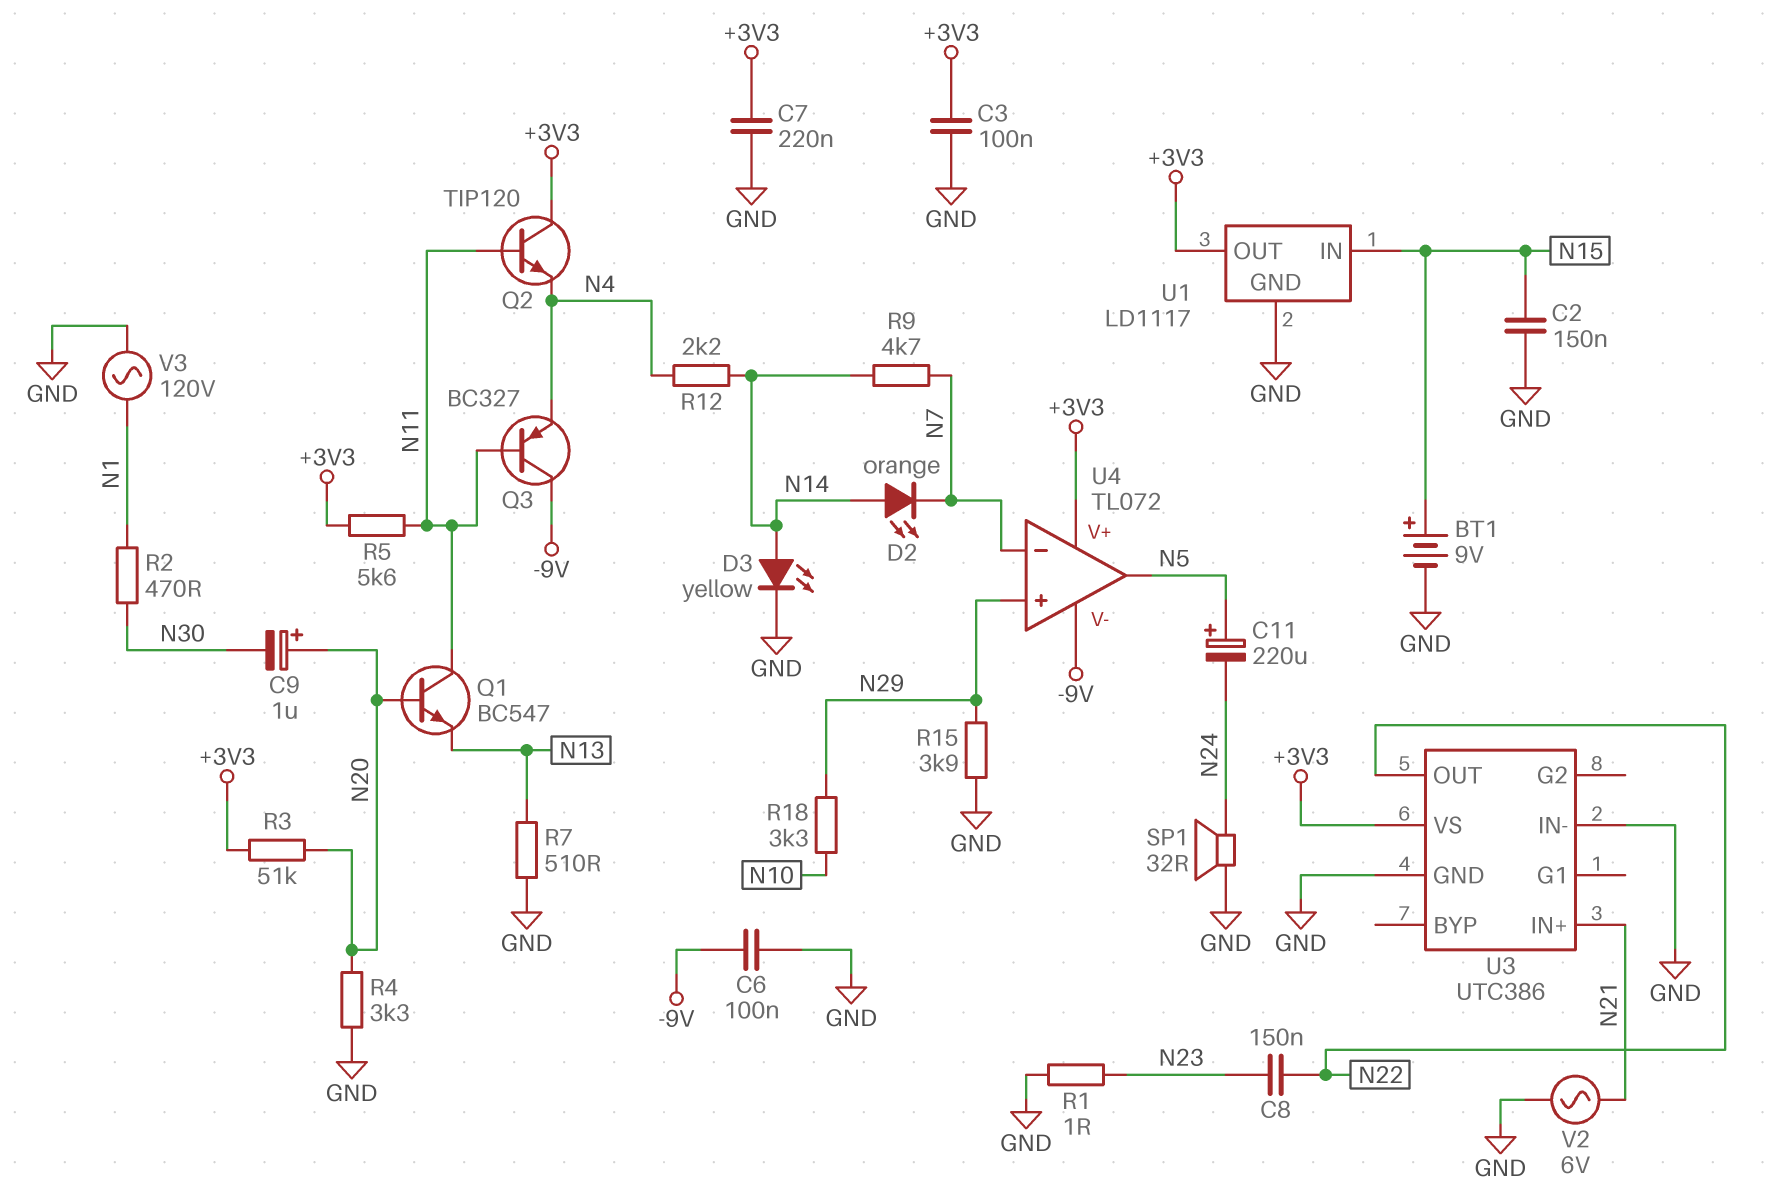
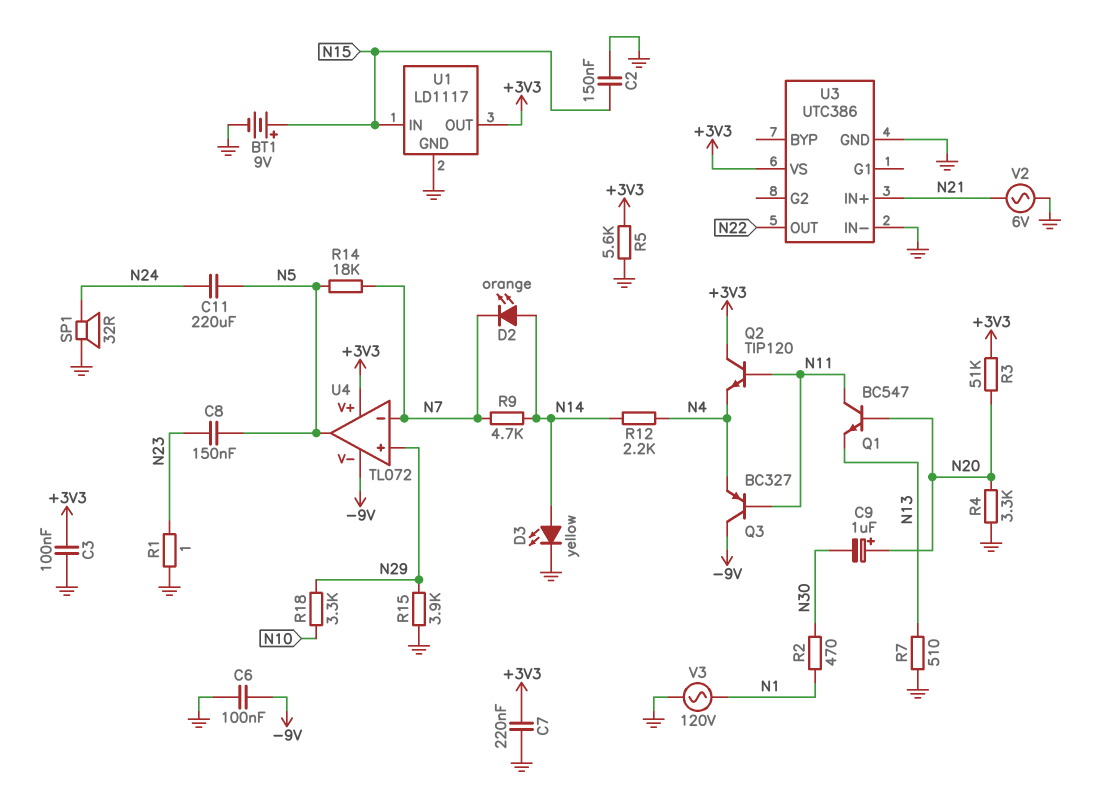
C8: 150nF (N22, N23) -> 150nF (N5, N23)
C11: 220uF (plus N5, minus N24) -> 220uF (N5, N24)
R5: 5.6k (+3V3, N11) -> 5.6k (+3V3, GND)
R14: none -> 18k (N5, N7)

